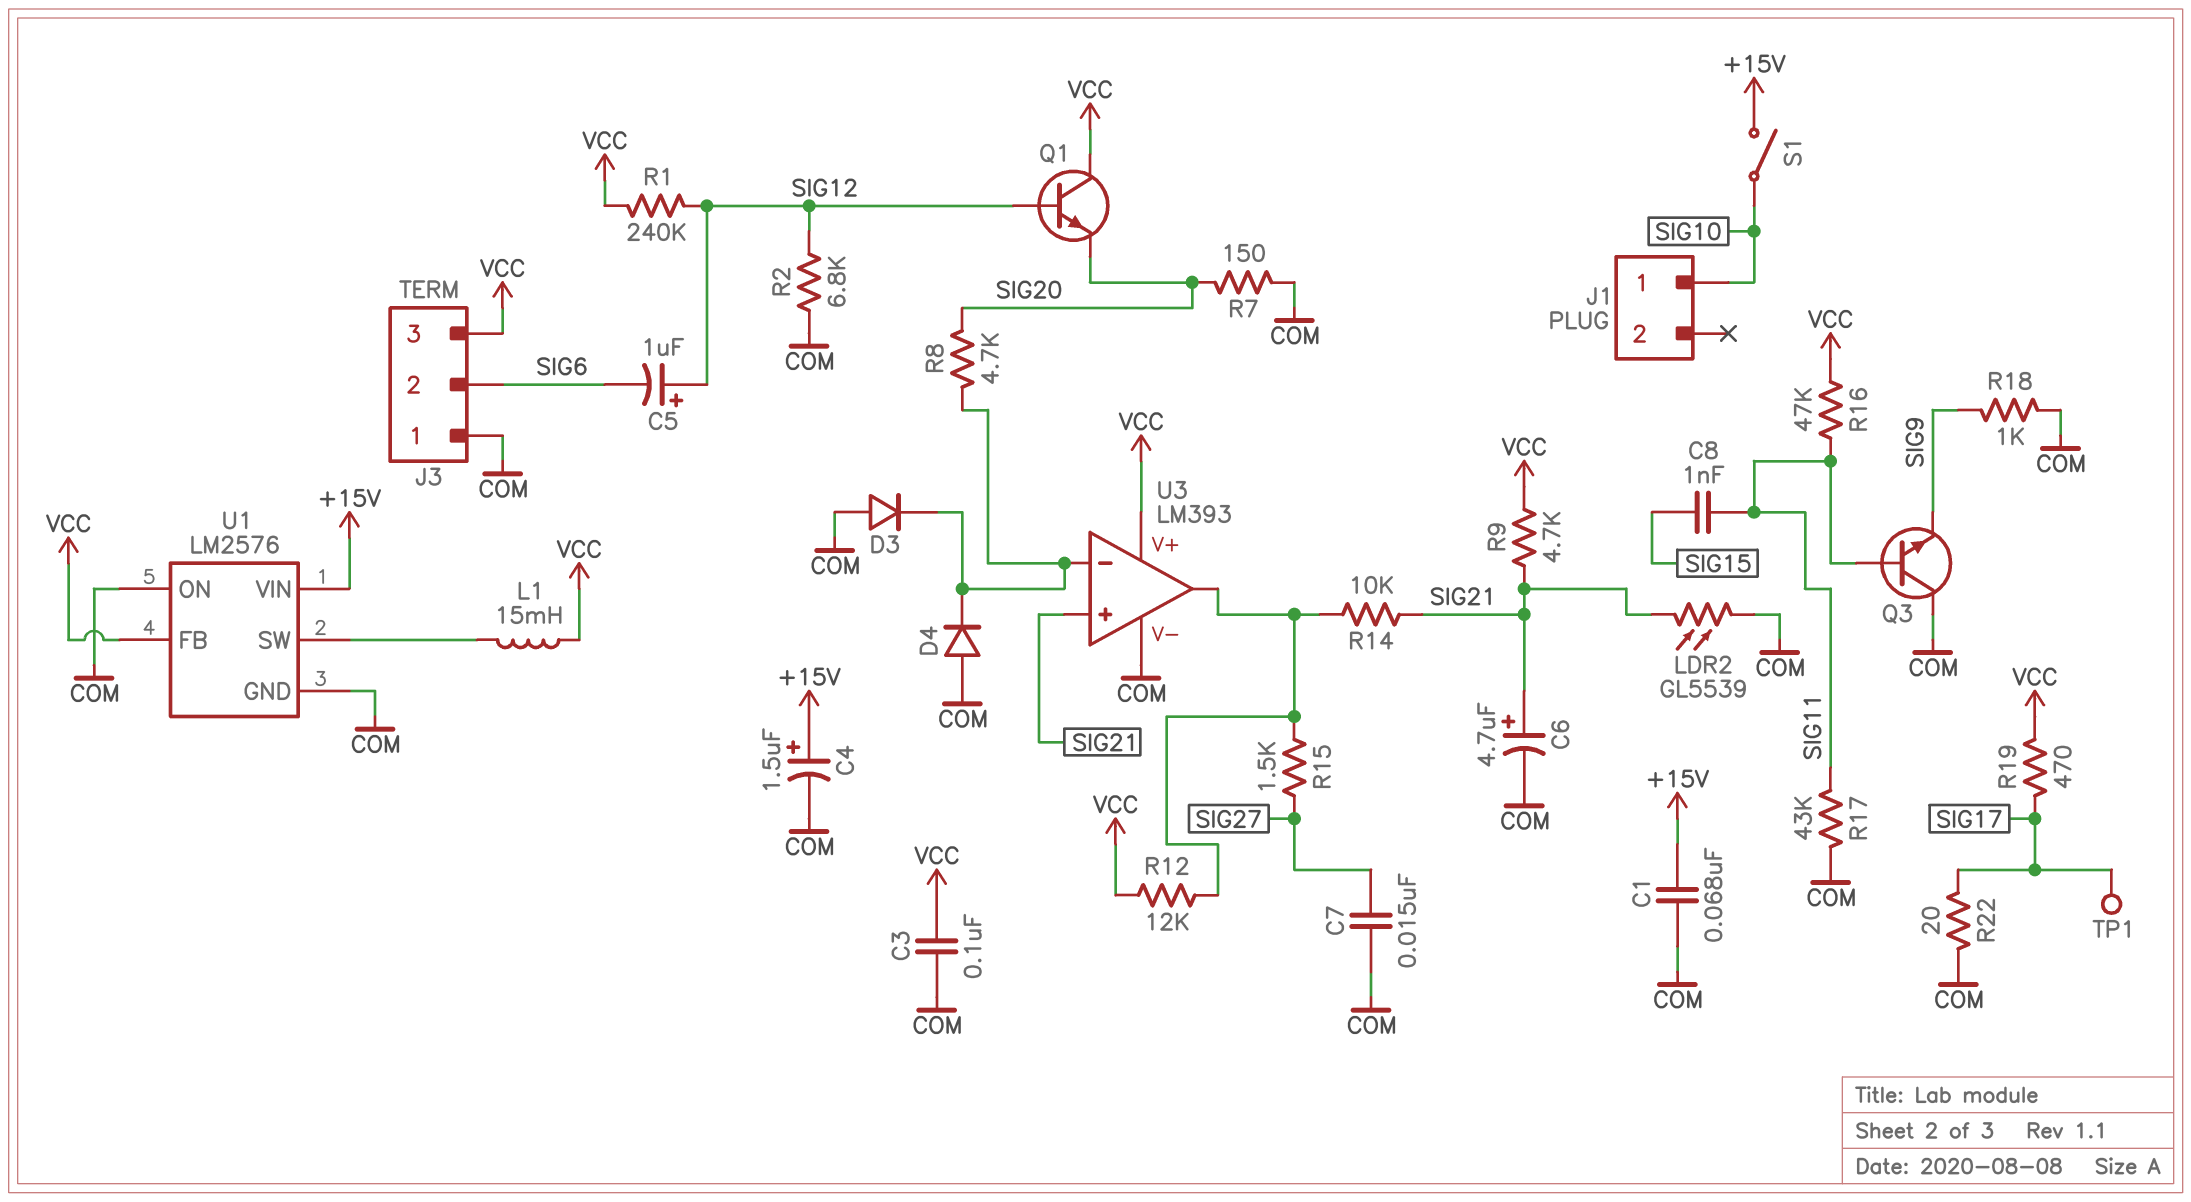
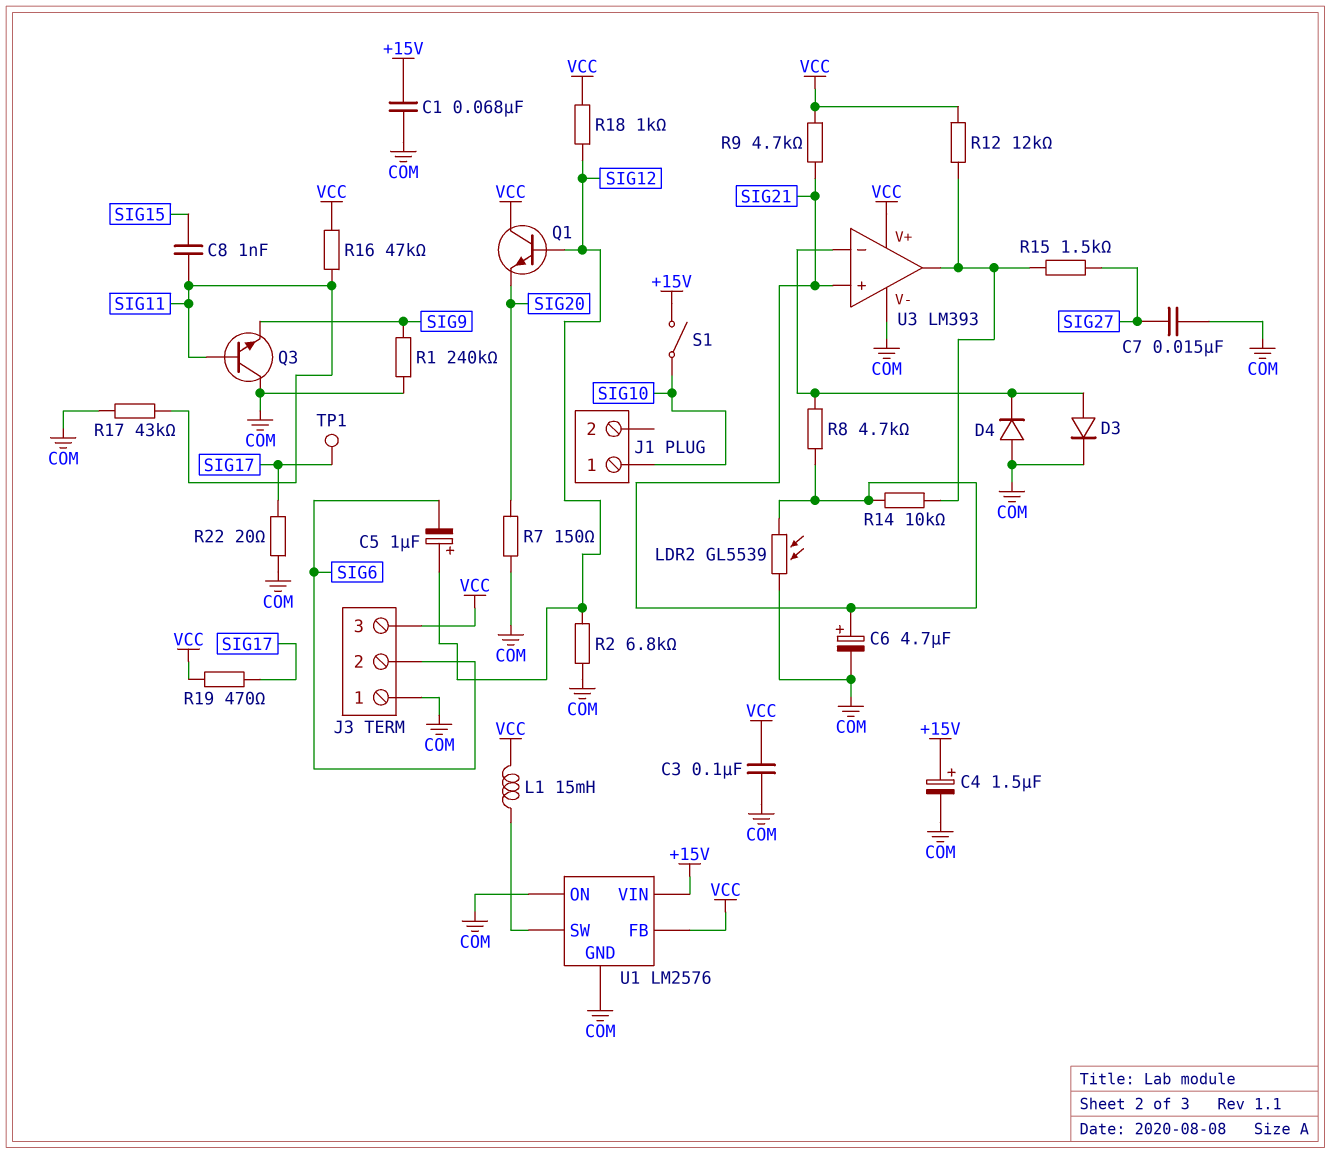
D3: diode (A COM, K U3/in-) -> diode (A U3/in-, K COM)
R1: 240k (SIG12, VCC) -> 240k (COM, SIG9)
R8: 4.7k (SIG20, U3/in-) -> 4.7k (SIG21, U3/in-)
R18: 1k (COM, SIG9) -> 1k (SIG12, VCC)

